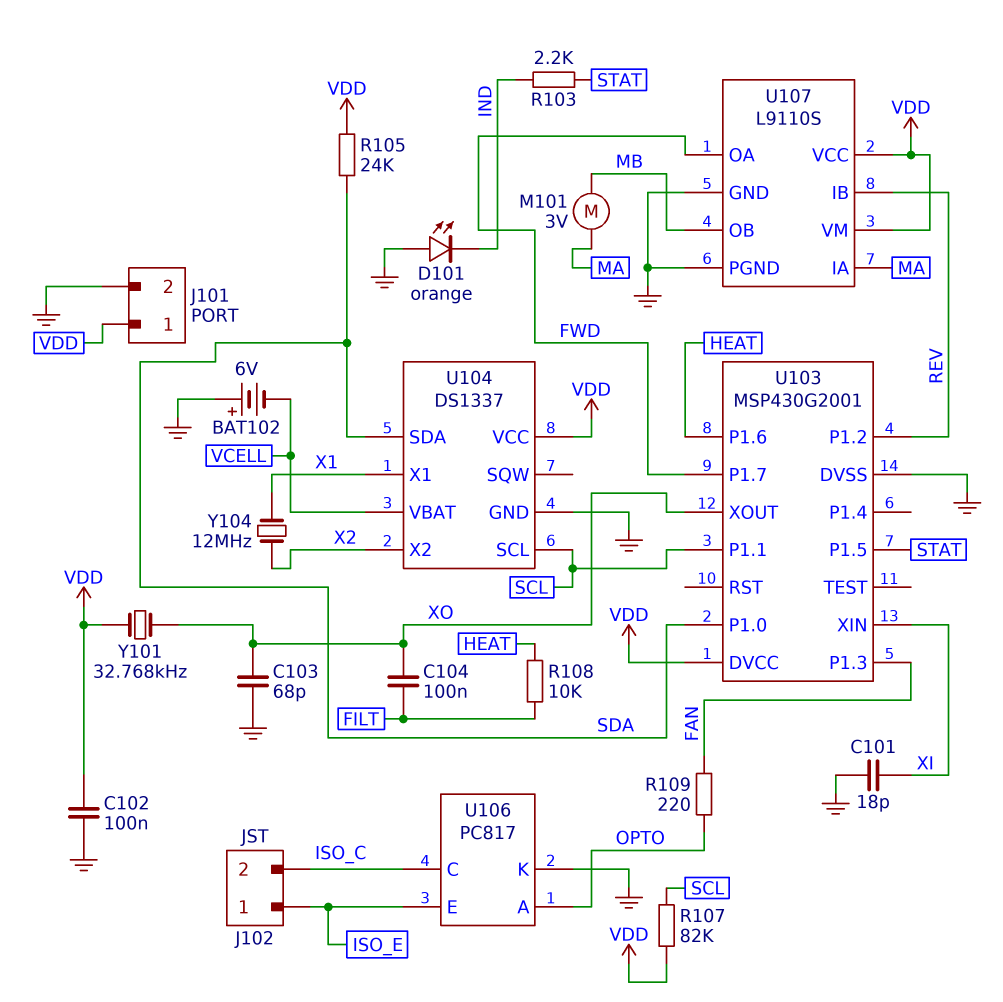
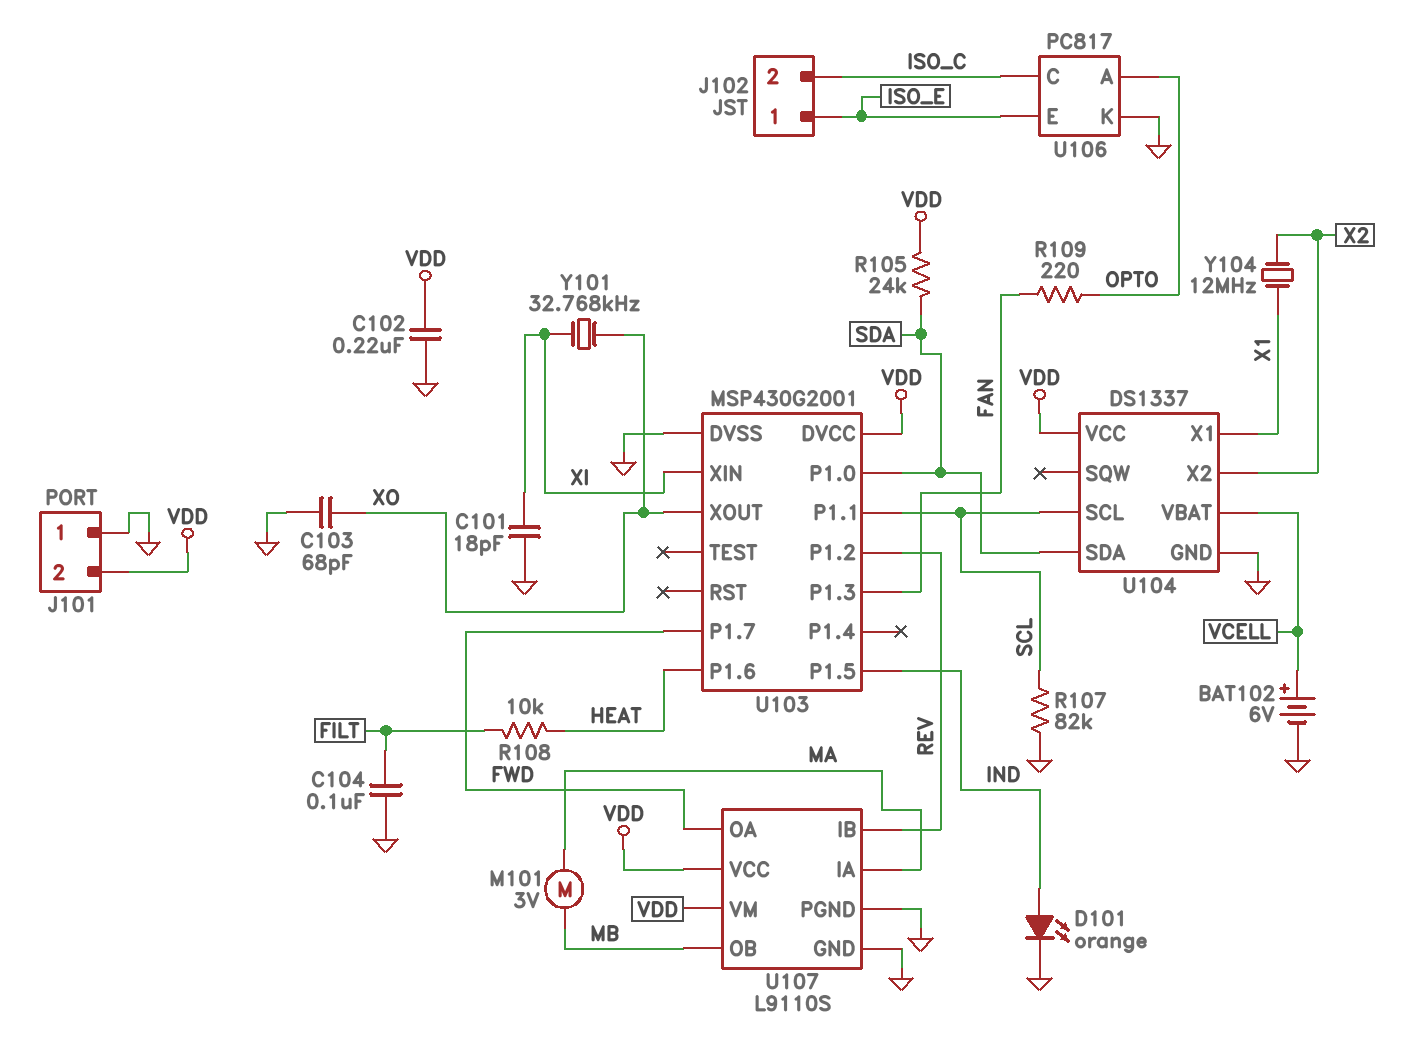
BAT102: 6V (plus GND, minus VCELL) -> 6V (plus VCELL, minus GND)
C102: 100nF (GND, VDD) -> 220nF (GND, VDD)
C104: 100nF (FILT, XO) -> 100nF (FILT, GND)
D101: LED orange (A GND, K IND) -> LED orange (A IND, K GND)
J101 pin 1: VDD -> GND
J101 pin 2: GND -> VDD
R103: 2.2k (IND, STAT) -> none
R107: 82k (SCL, VDD) -> 82k (GND, SCL)
U103 pin P1.5: STAT -> IND
Y101: 32.768kHz (VDD, XO) -> 32.768kHz (XI, XO)

